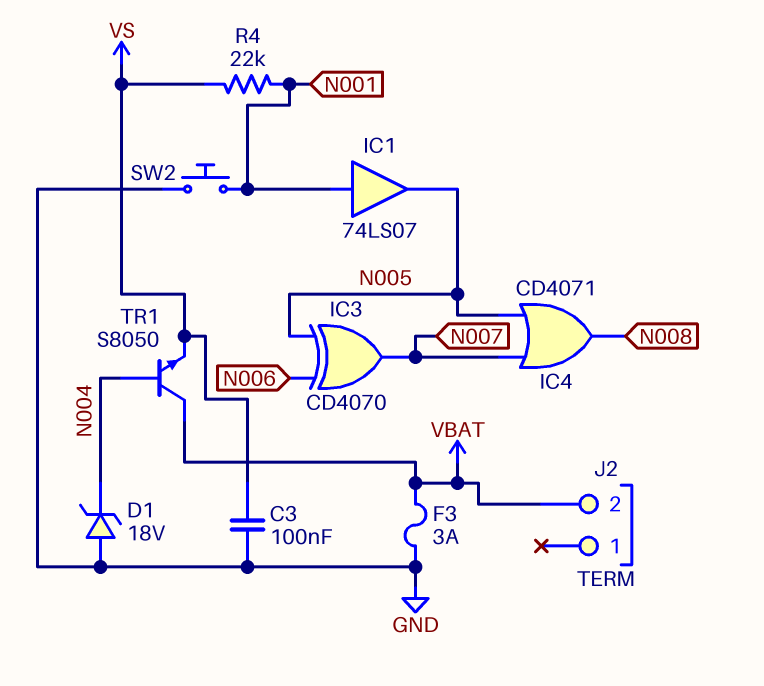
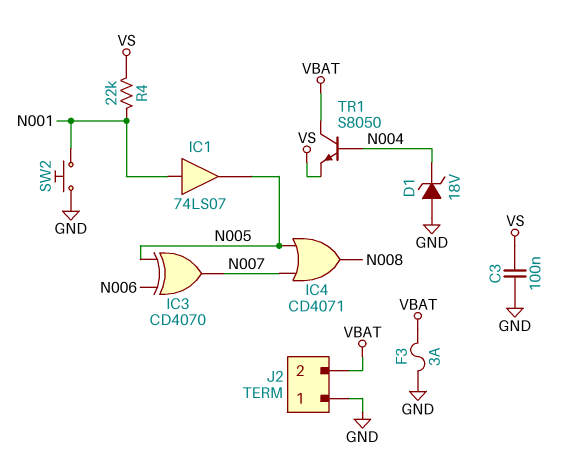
J2 pin 1: none -> GND

